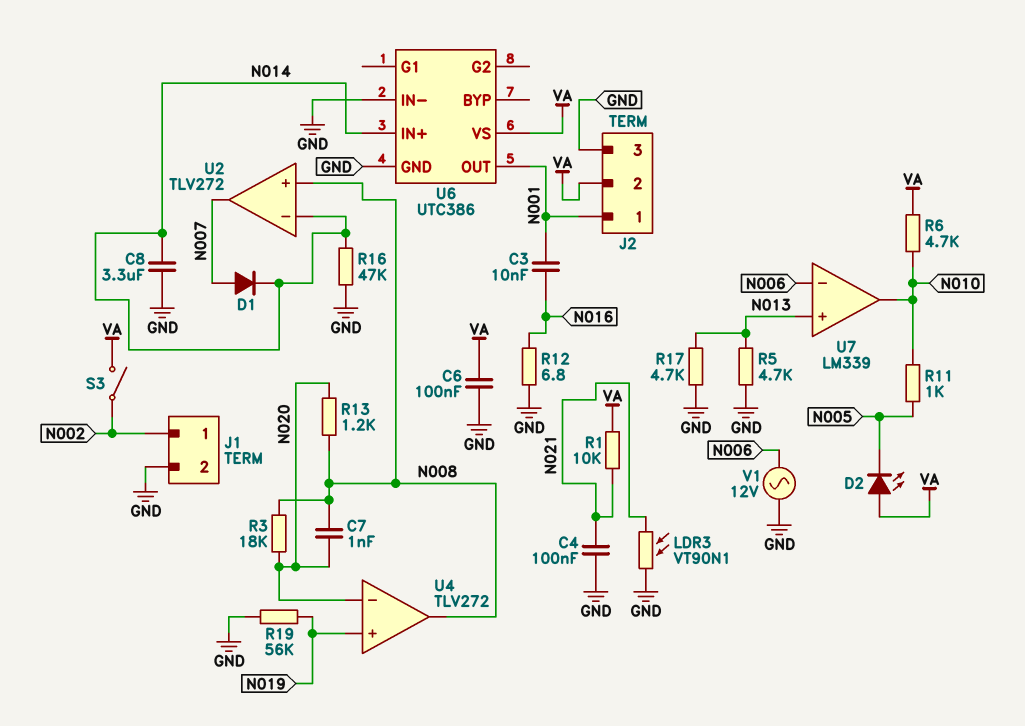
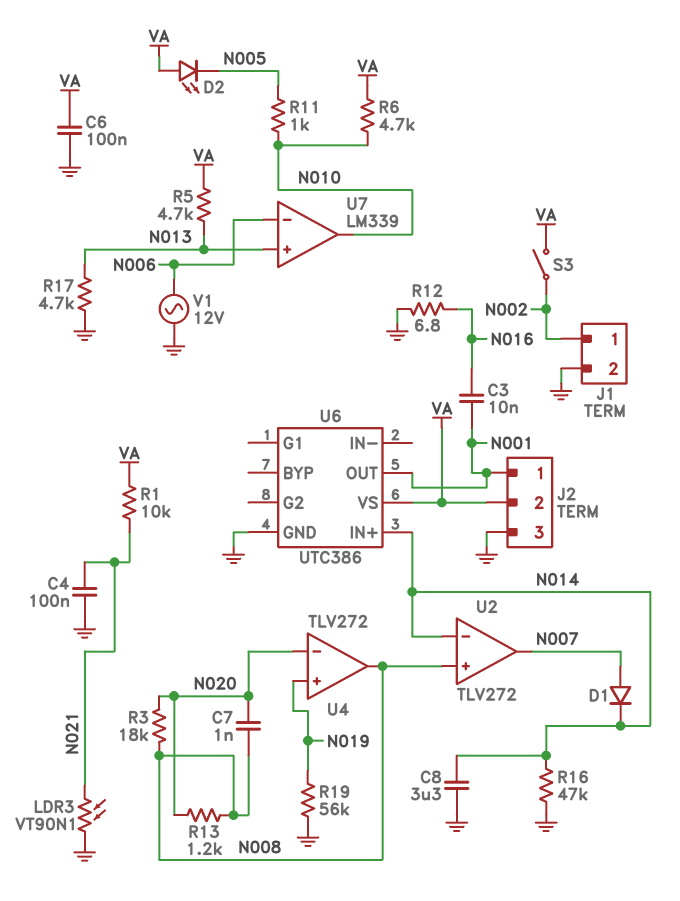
R5: 4.7k (GND, N013) -> 4.7k (N013, VA)
U6 pin IN-: GND -> none

